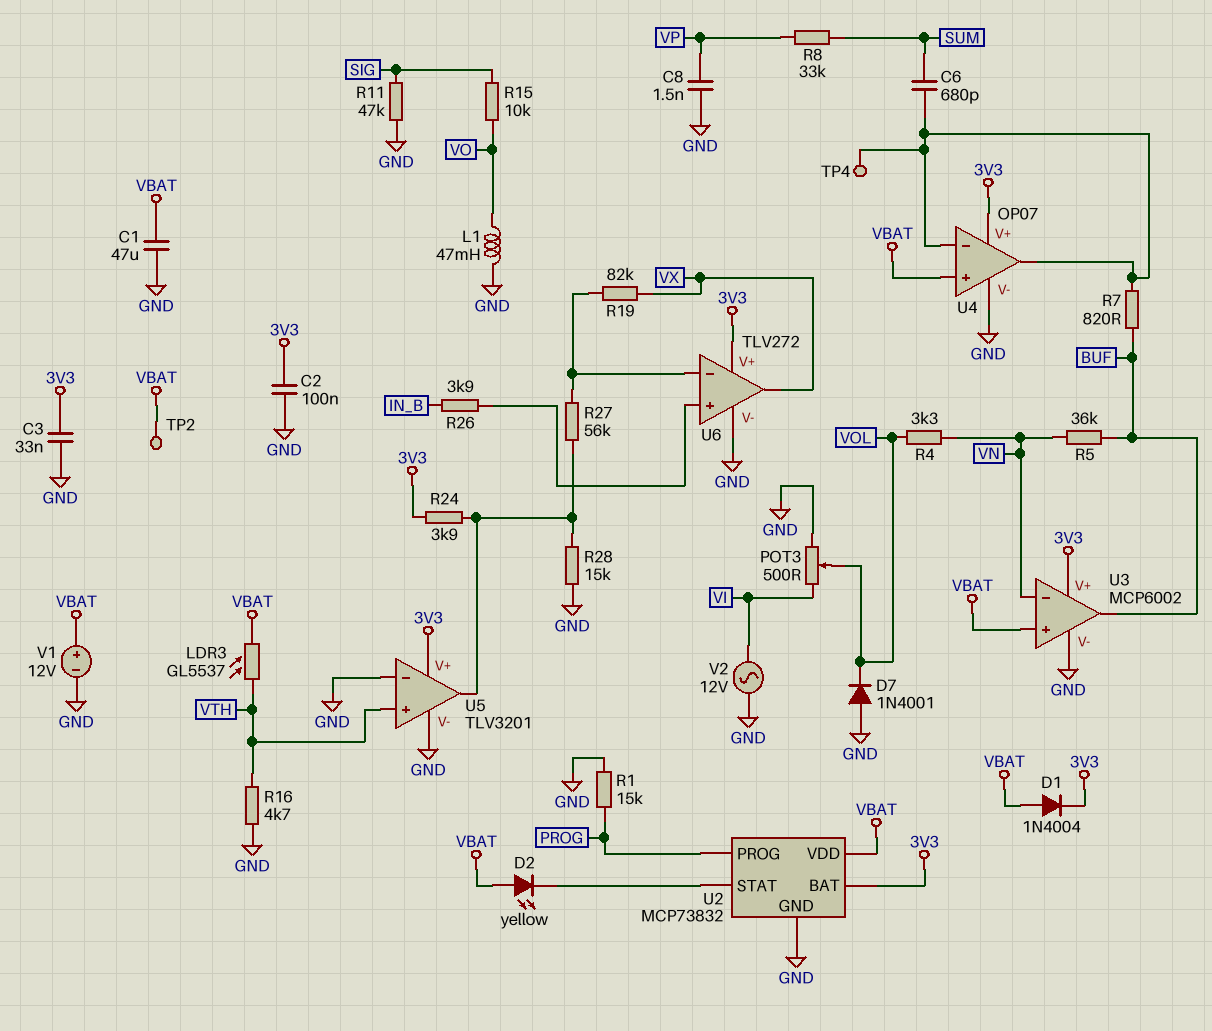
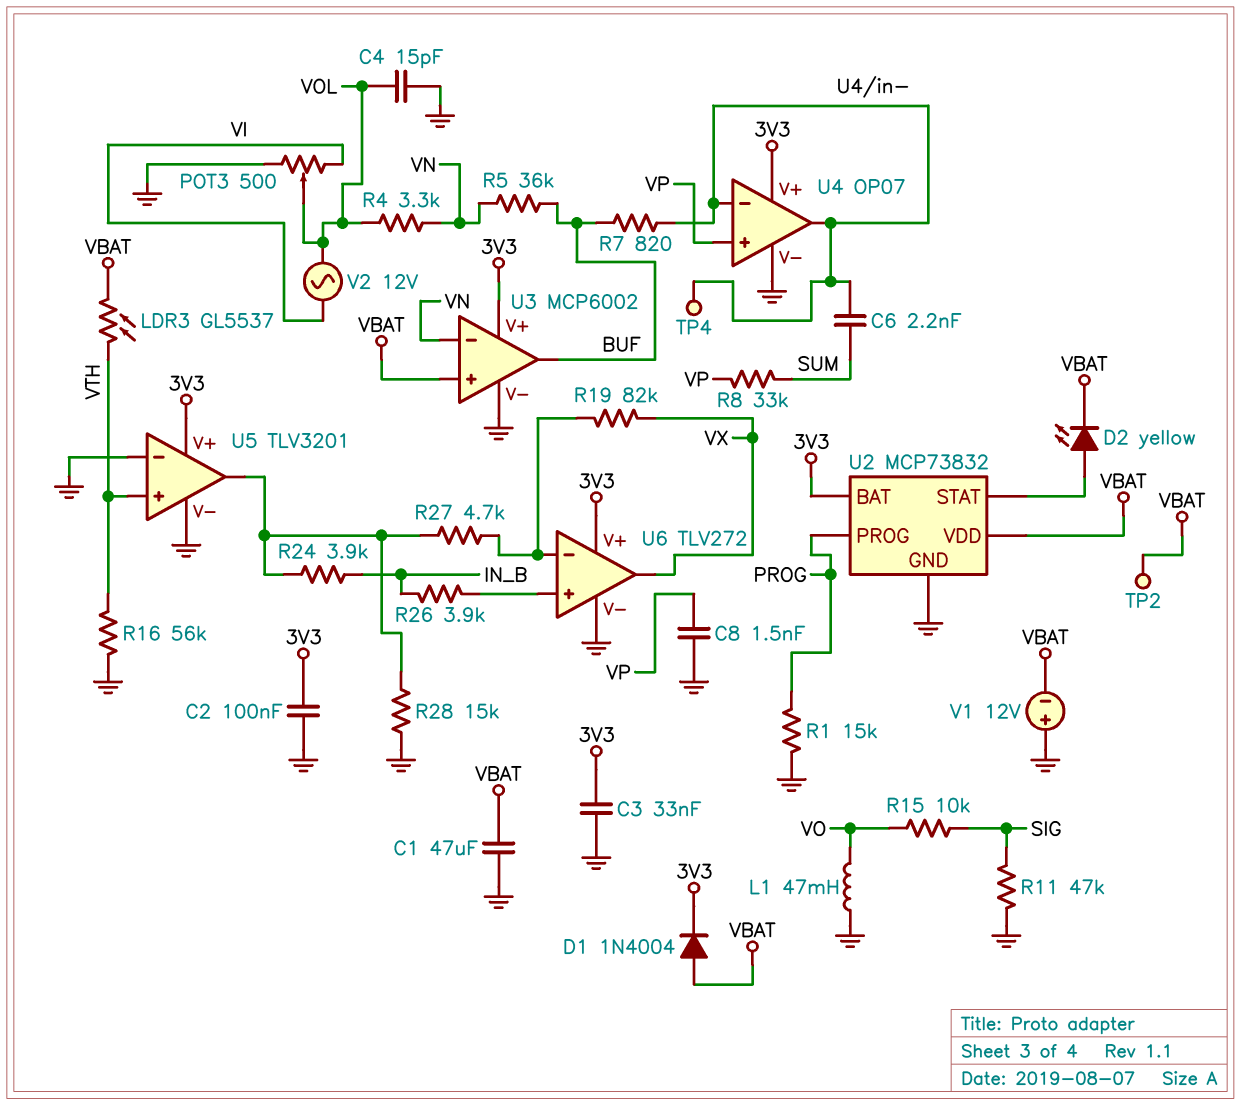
C4: none -> 15pF (GND, VOL)
C6: 680pF (SUM, U4/in-) -> 2.2nF (SUM, U4/in-)
D2: LED yellow (A VBAT, K U2/STAT) -> LED yellow (A U2/STAT, K VBAT)
D7: diode 1N4001 (A GND, K VOL) -> none
R16: 4.7k (GND, VTH) -> 56k (GND, VTH)
R24: 3.9k (3V3, U5/out) -> 3.9k (IN_B, U5/out)
R27: 56k (U5/out, U6/in-) -> 4.7k (U5/out, U6/in-)
U4 pin in+: VBAT -> VP
V1: 12V (plus VBAT, minus GND) -> 12V (plus GND, minus VBAT)
V2: AC 12V (GND, VI) -> AC 12V (VI, VOL)

